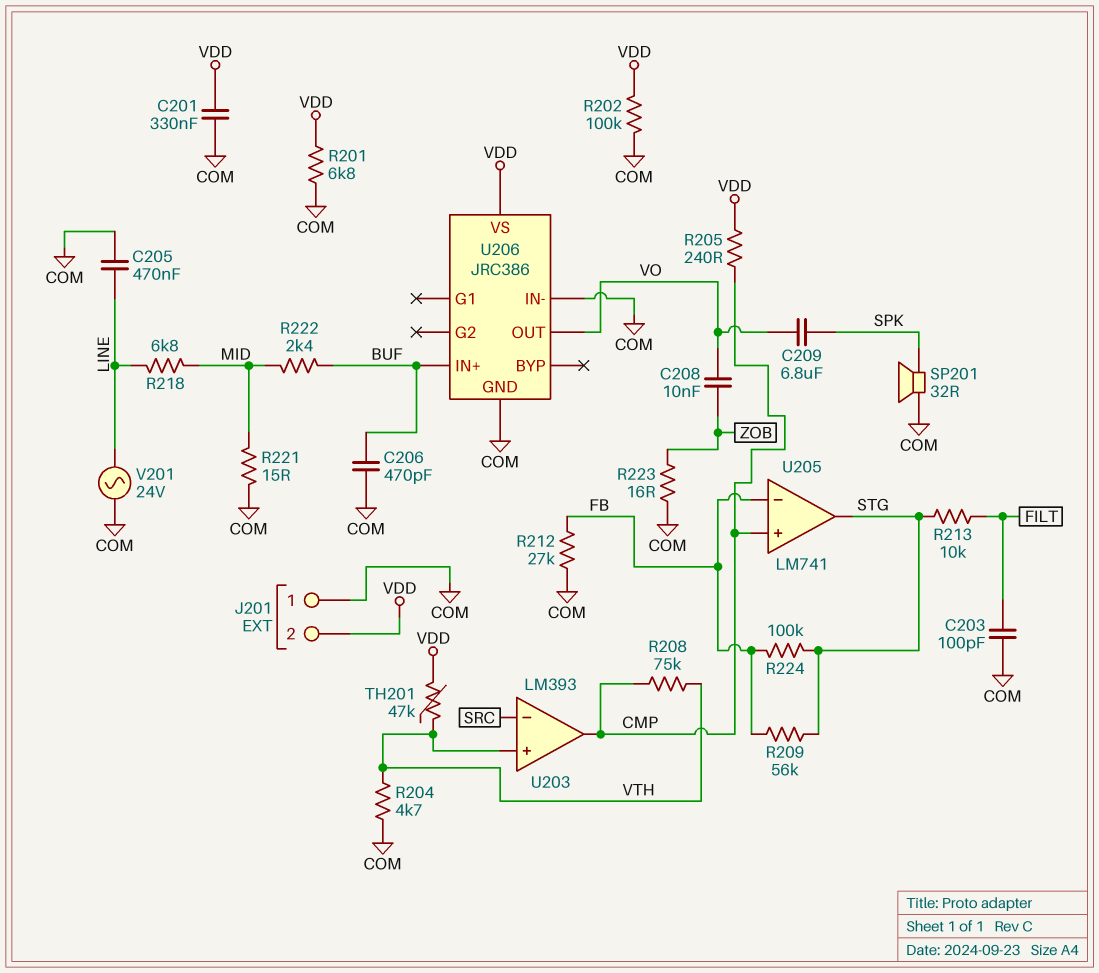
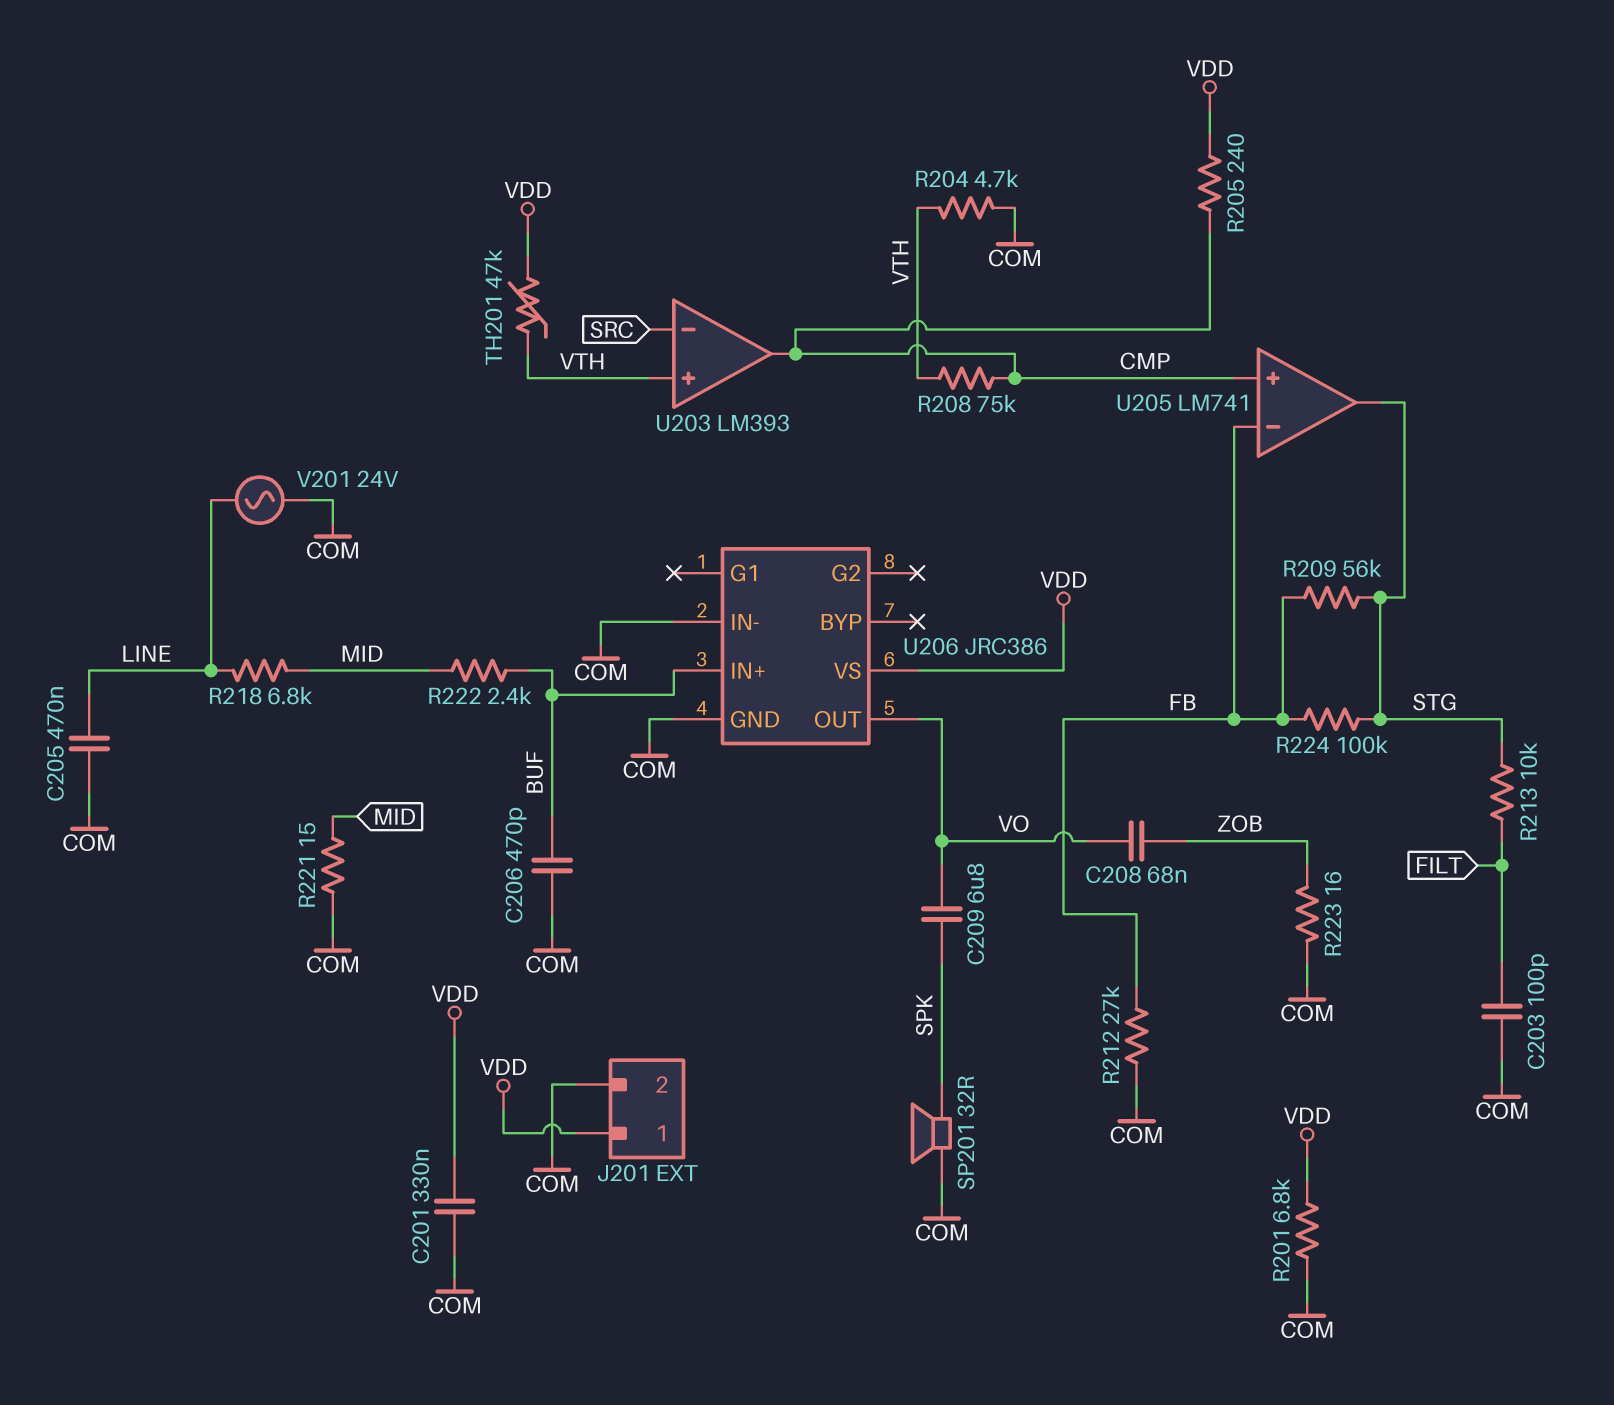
C208: 10nF (VO, ZOB) -> 68nF (VO, ZOB)
J201 pin 1: COM -> VDD
J201 pin 2: VDD -> COM
R202: 100k (COM, VDD) -> none

